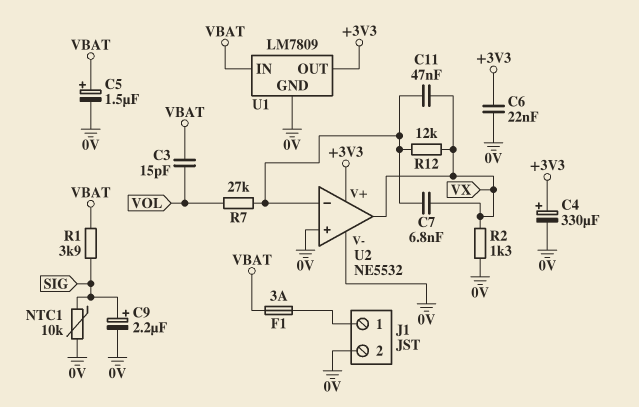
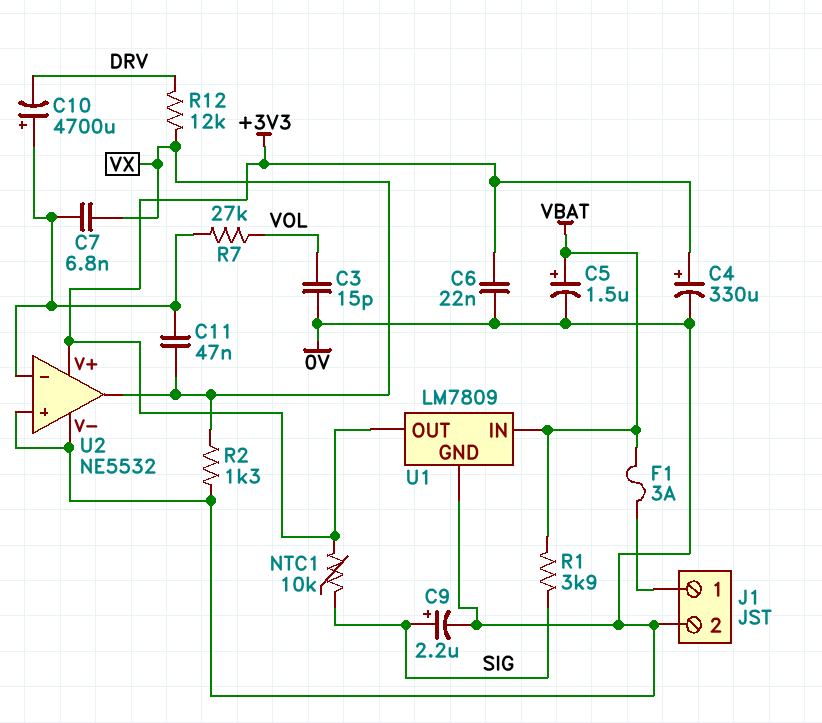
C3: 15pF (VBAT, VOL) -> 15pF (0V, VOL)
C10: none -> 4700uF (plus U2/in-, minus DRV)
NTC1: 10k (0V, SIG) -> 10k (+3V3, SIG)
R12: 12k (U2/in-, VX) -> 12k (DRV, VX)

